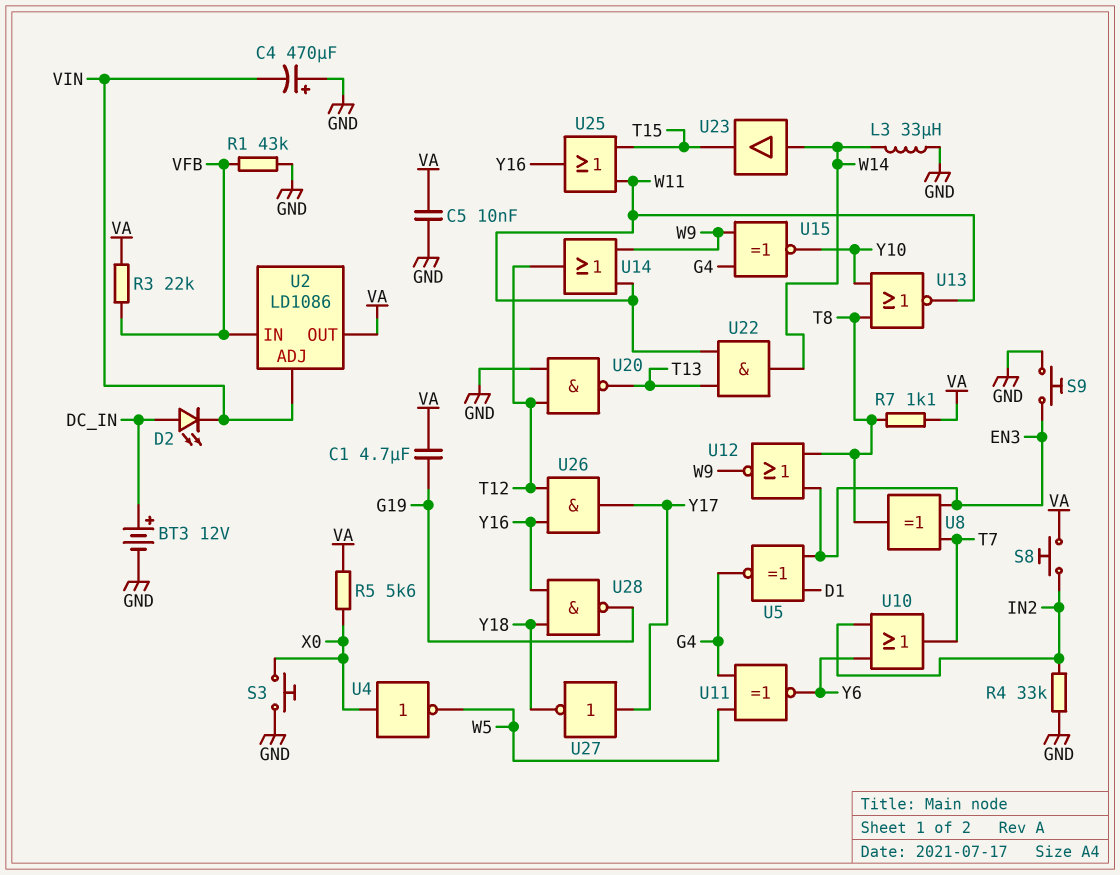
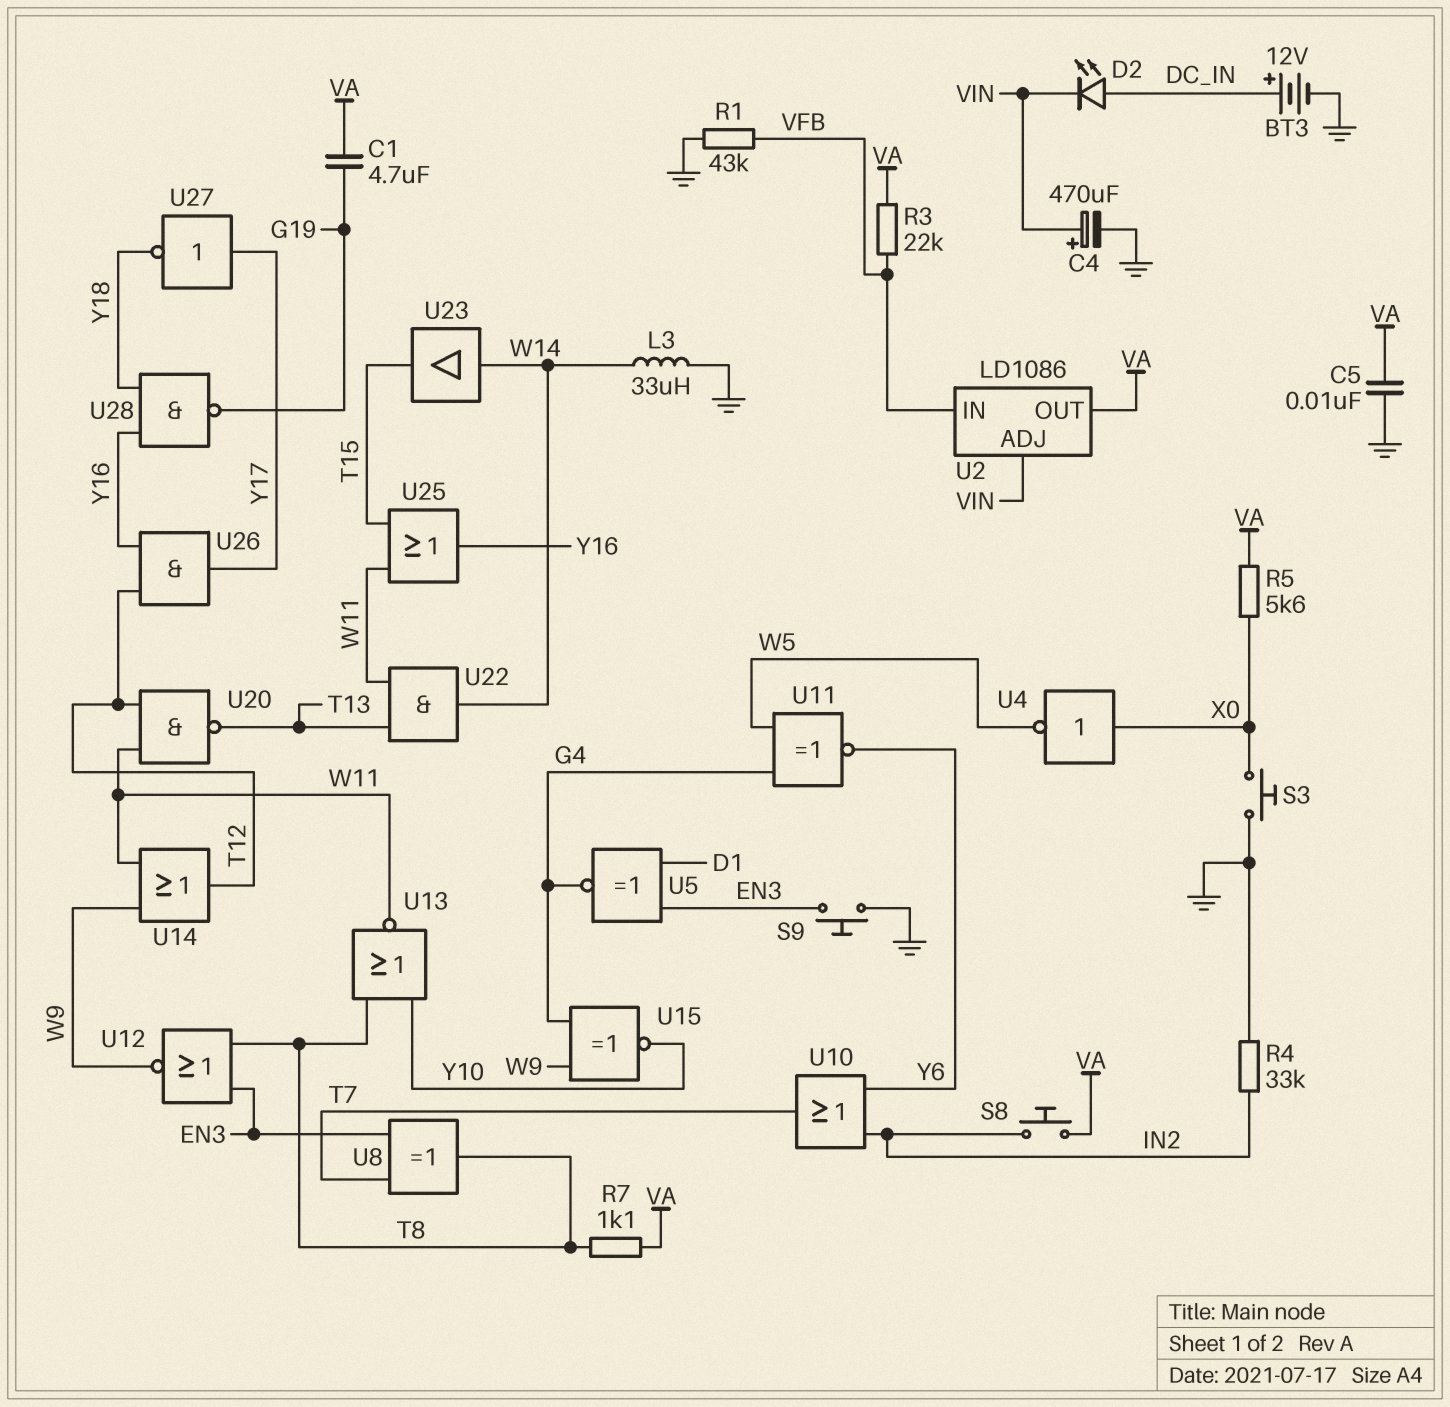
C4: 470uF (plus GND, minus VIN) -> 470uF (plus VIN, minus GND)
U20: NAND (in GND, in T12, out T13) -> NAND (in T12, in W11, out T13)

